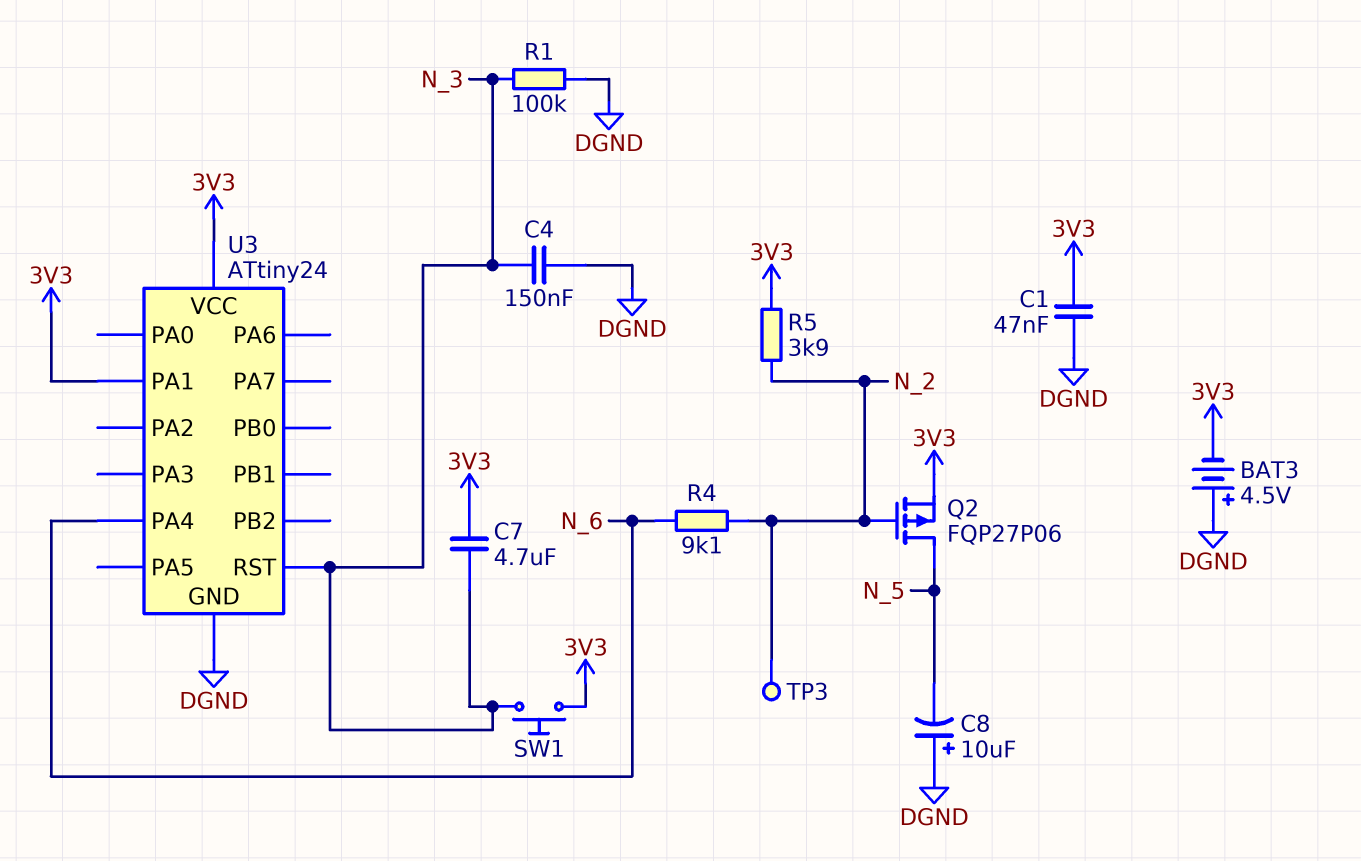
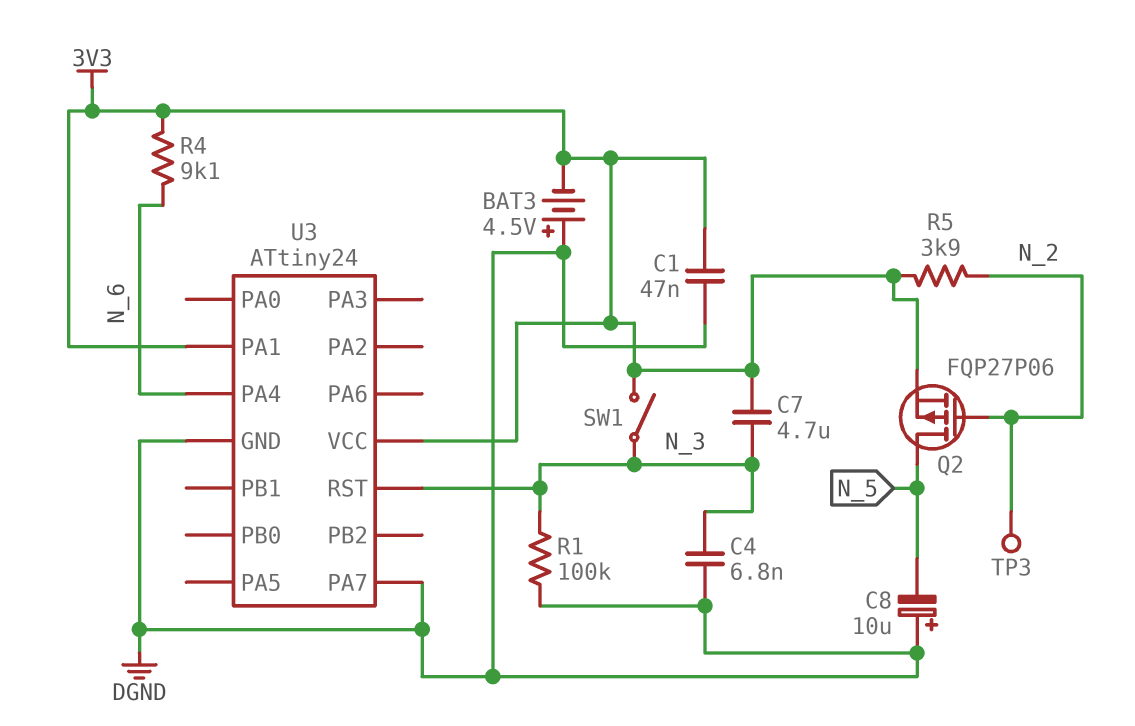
C4: 150nF (DGND, N_3) -> 6.8nF (DGND, N_3)
R4: 9.1k (N_2, N_6) -> 9.1k (3V3, N_6)
SW1: button (3V3, N_3) -> switch (3V3, N_3)
U3 pin PA7: none -> DGND

